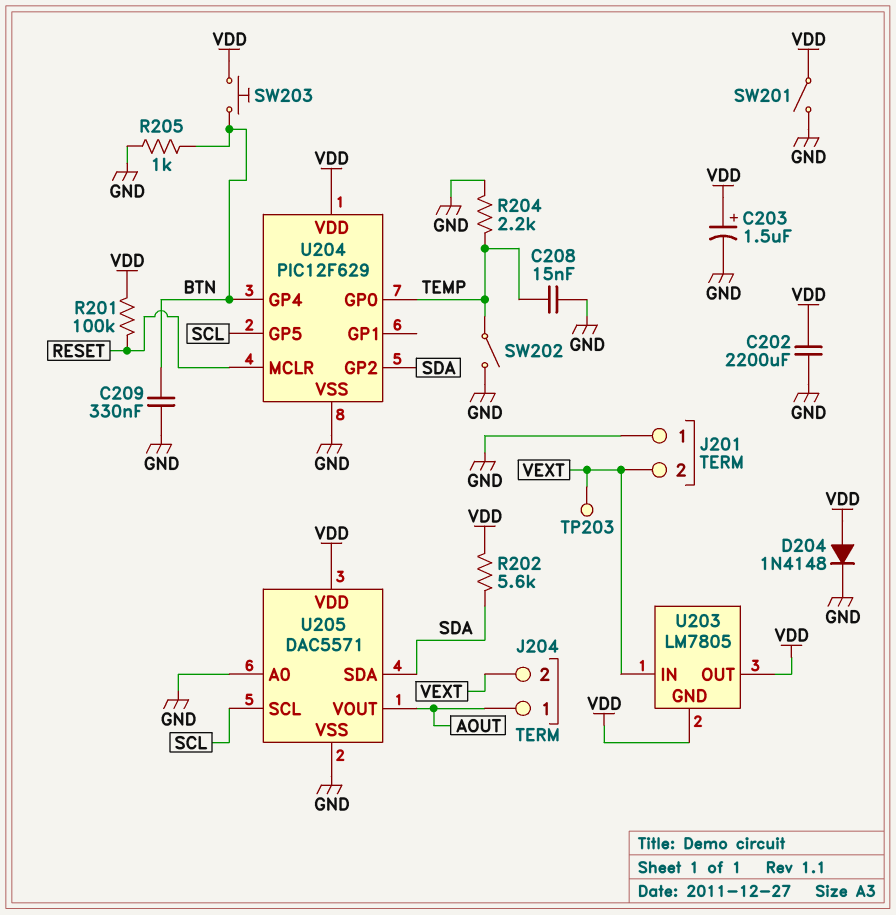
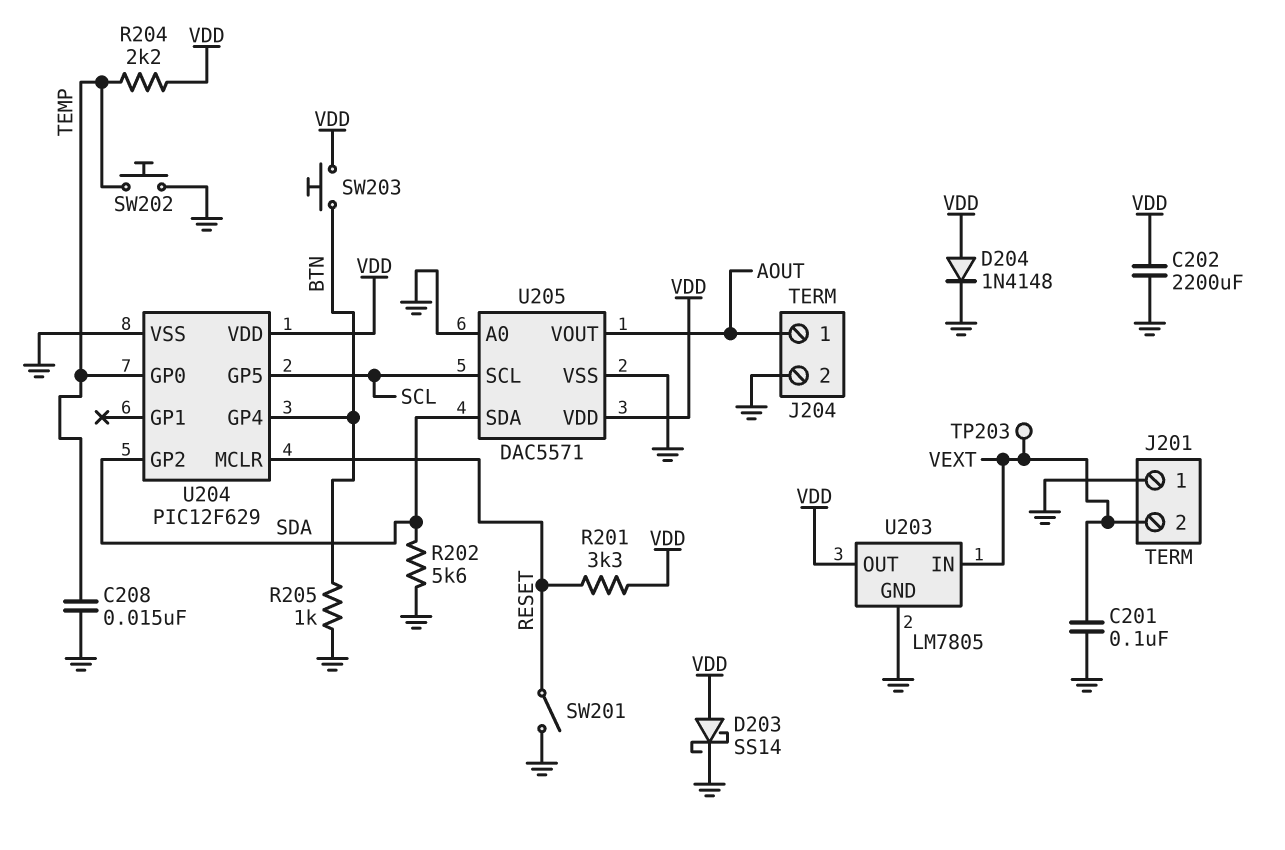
C201: none -> 100nF (GND, VEXT)
C203: 1.5uF (plus VDD, minus GND) -> none
C209: 330nF (BTN, GND) -> none
D203: none -> schottky SS14 (A VDD, K GND)
J204 pin 2: VEXT -> GND
R201: 100k (RESET, VDD) -> 3.3k (RESET, VDD)
R202: 5.6k (SDA, VDD) -> 5.6k (GND, SDA)
R204: 2.2k (GND, TEMP) -> 2.2k (TEMP, VDD)
SW201: switch (GND, VDD) -> switch (GND, RESET)
SW202: switch (GND, TEMP) -> button (GND, TEMP)
U203 pin GND: VDD -> GND

